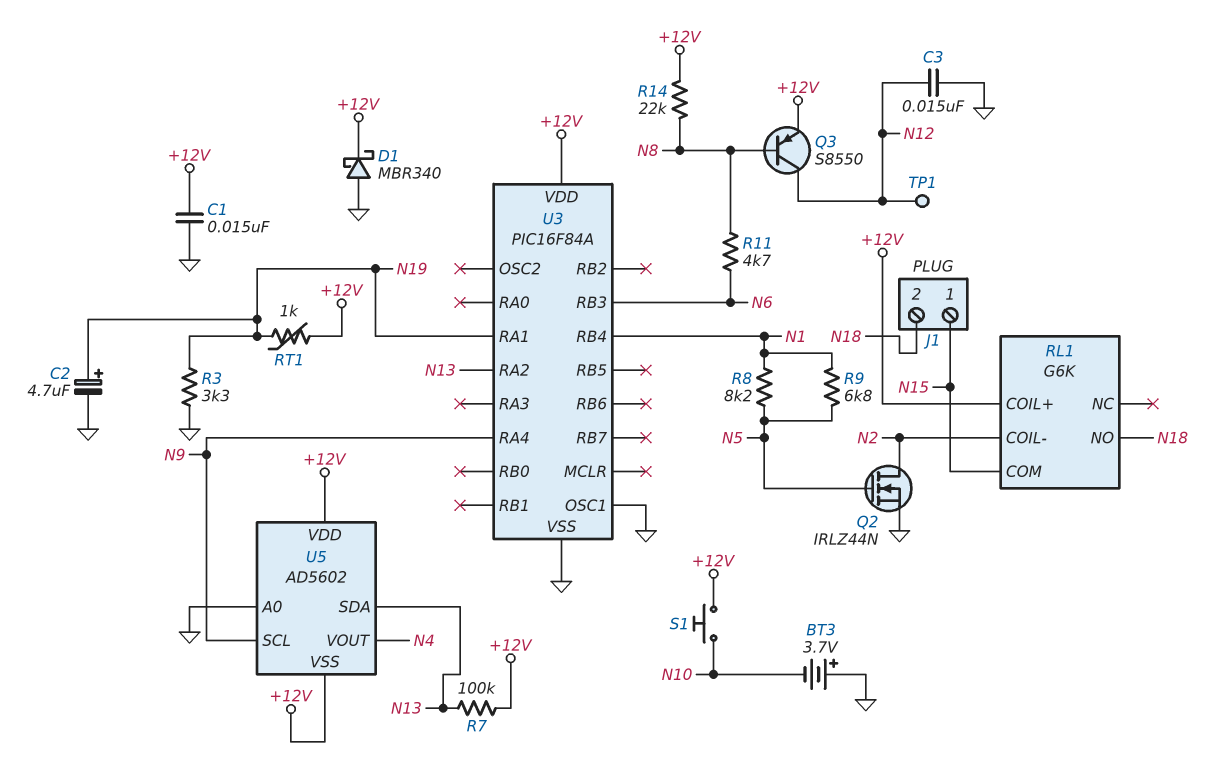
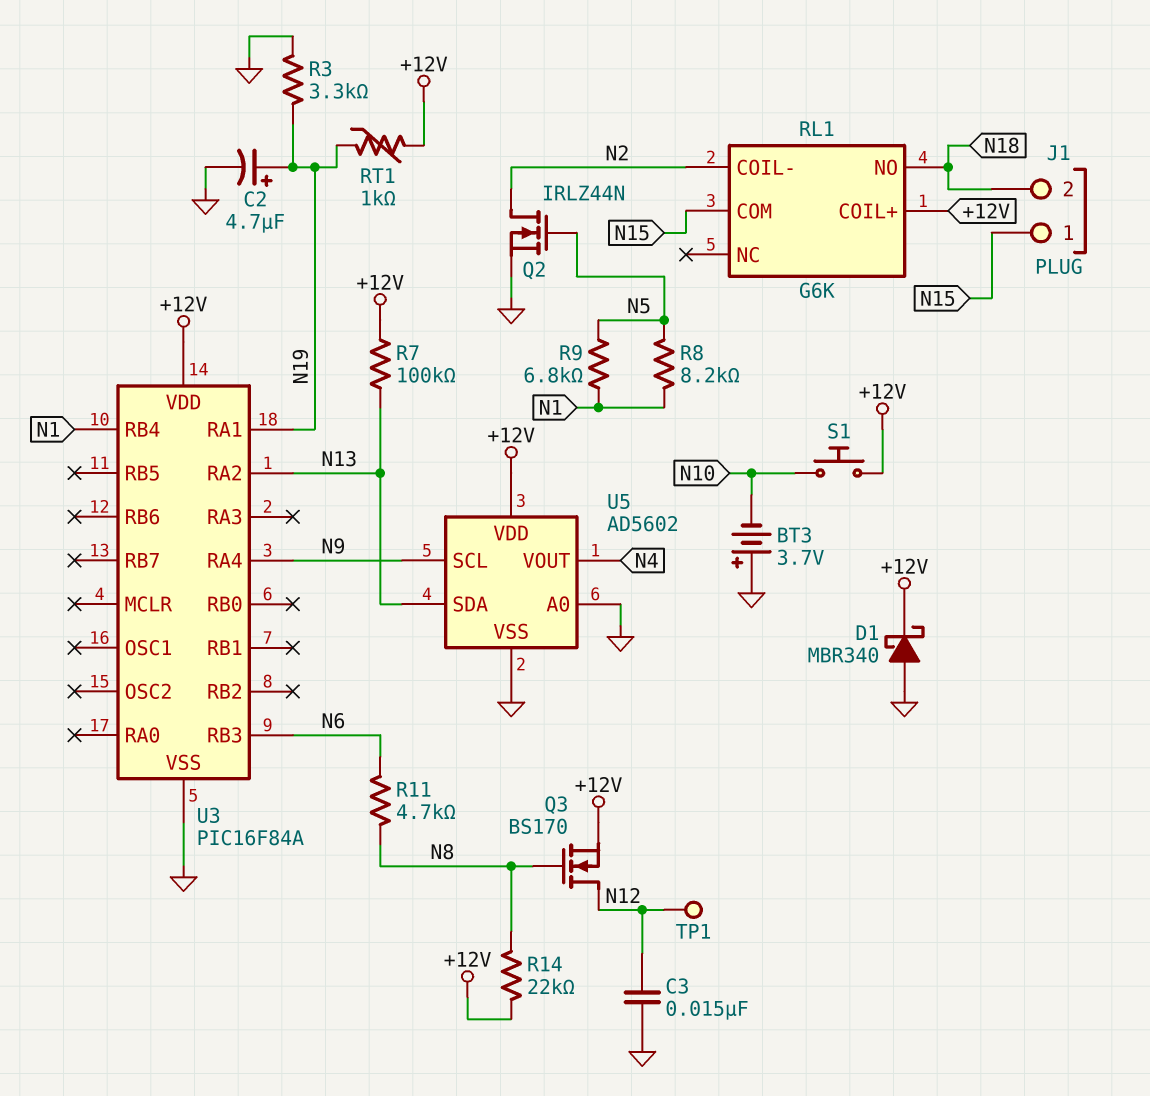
C1: 15nF (+12V, GND) -> none
Q3: PNP S8550 (B N8, C N12, E +12V) -> NMOS BS170 (G N8, D N12, S +12V)
U3 pin OSC1: GND -> none
U5 pin VSS: +12V -> GND

